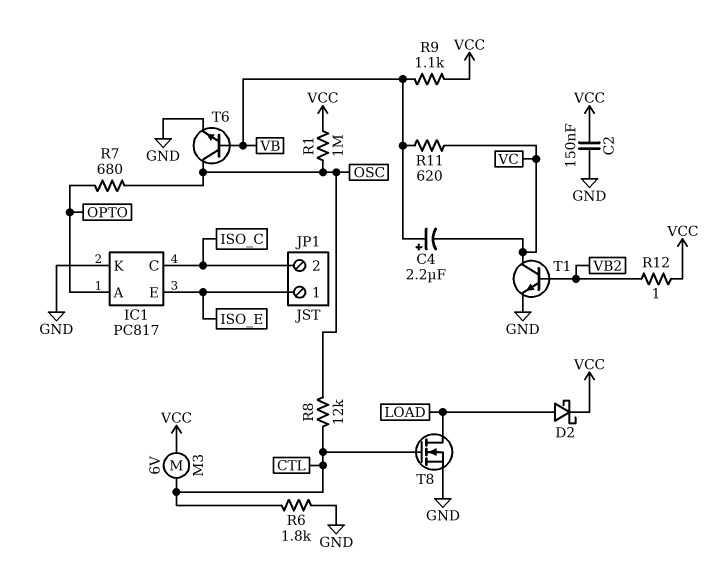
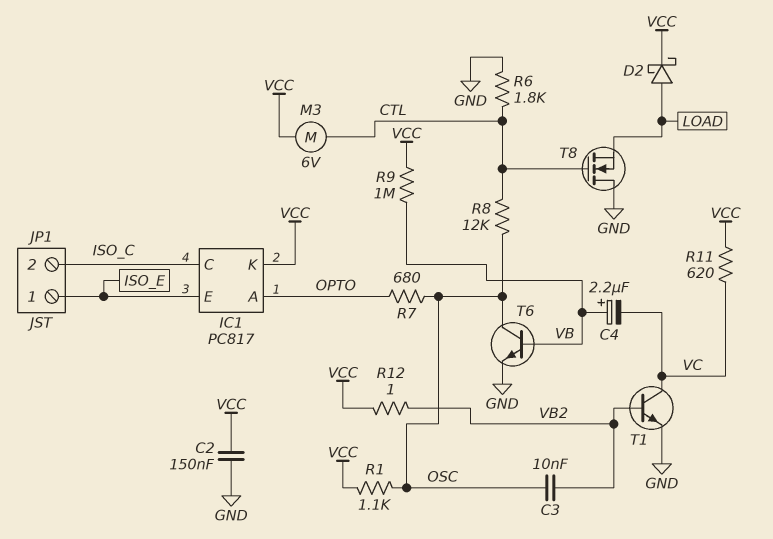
C3: none -> 10nF (OSC, VB2)
IC1 pin K: GND -> VCC
R1: 1M (OSC, VCC) -> 1.1k (OSC, VCC)
R9: 1.1k (VB, VCC) -> 1M (VB, VCC)
R11: 620 (VB, VC) -> 620 (VC, VCC)
T8: NMOS (G CTL, D LOAD, S GND) -> NMOS (G CTL, D GND, S LOAD)

